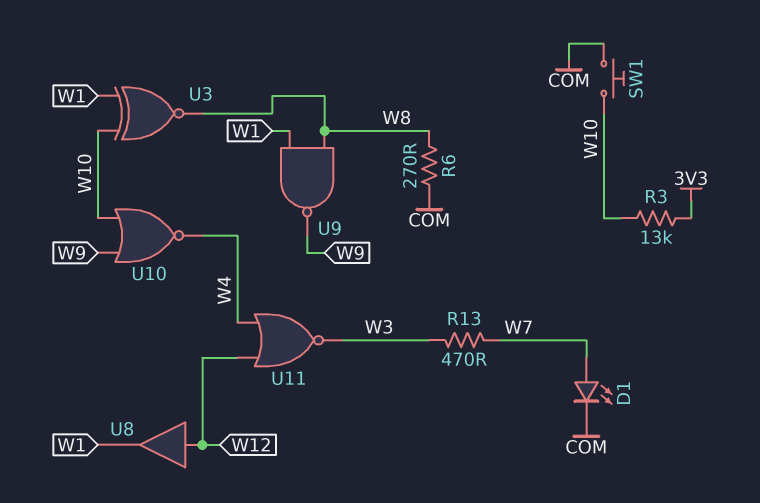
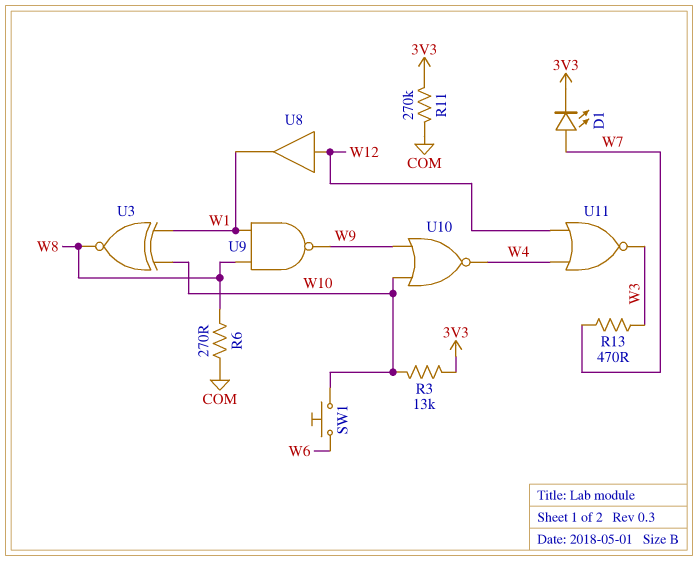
D1: LED (A W7, K COM) -> LED (A W7, K 3V3)
R11: none -> 270k (3V3, COM)
SW1: button (COM, W10) -> button (W6, W10)

